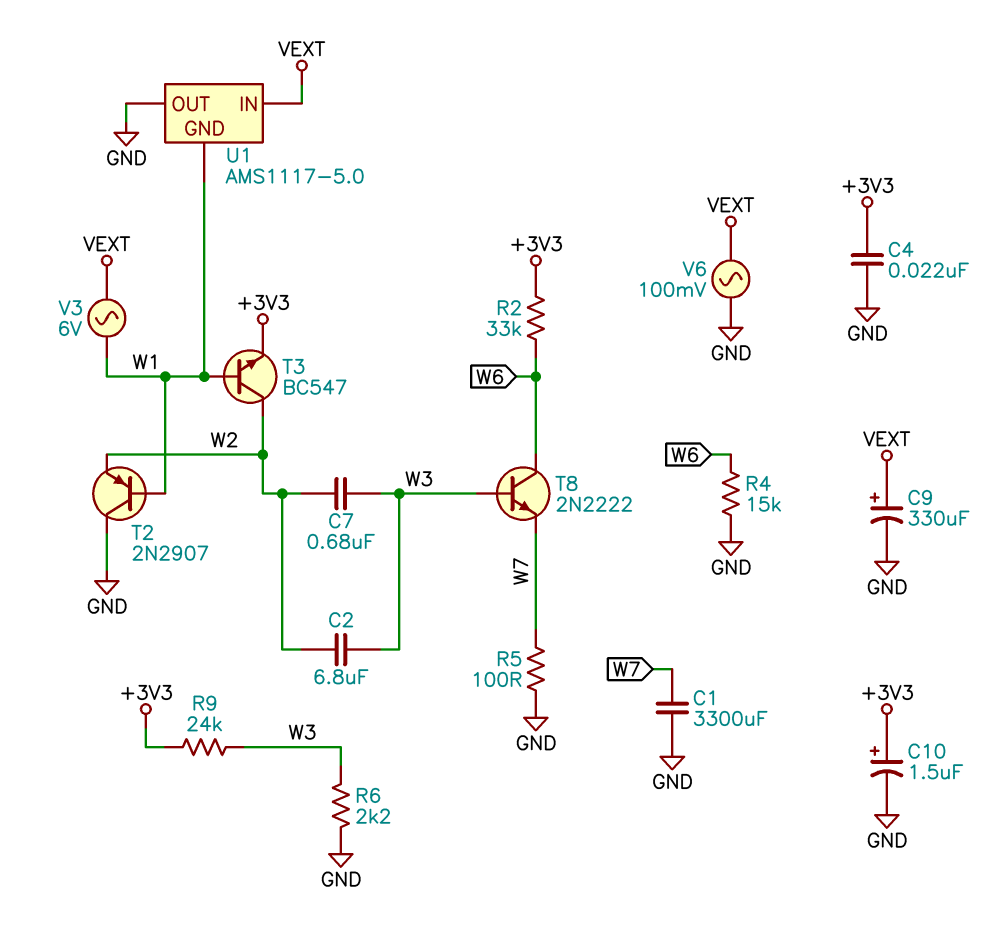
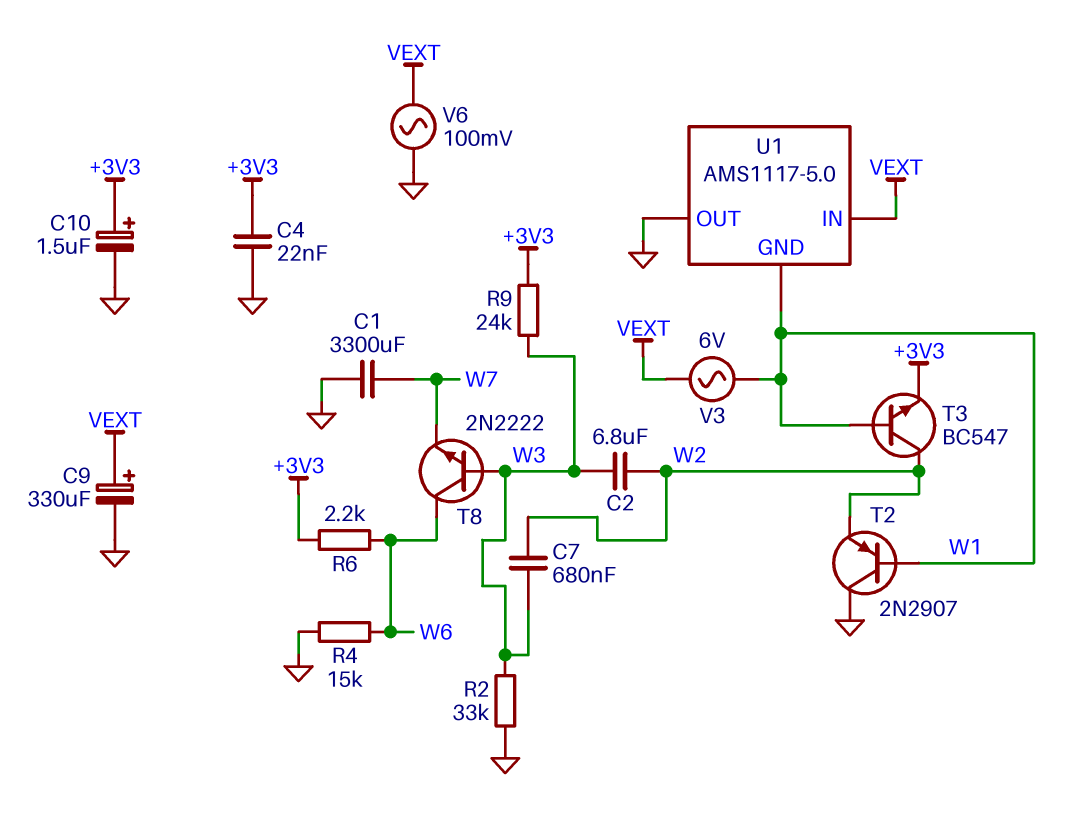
R2: 33k (+3V3, W6) -> 33k (GND, W3)
R5: 100 (GND, W7) -> none
R6: 2.2k (GND, W3) -> 2.2k (+3V3, W6)

